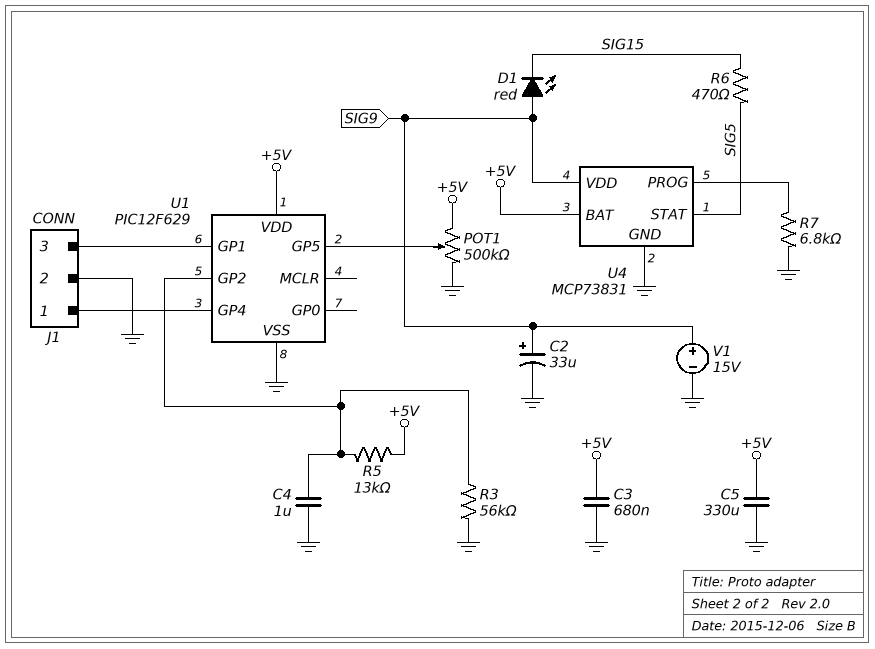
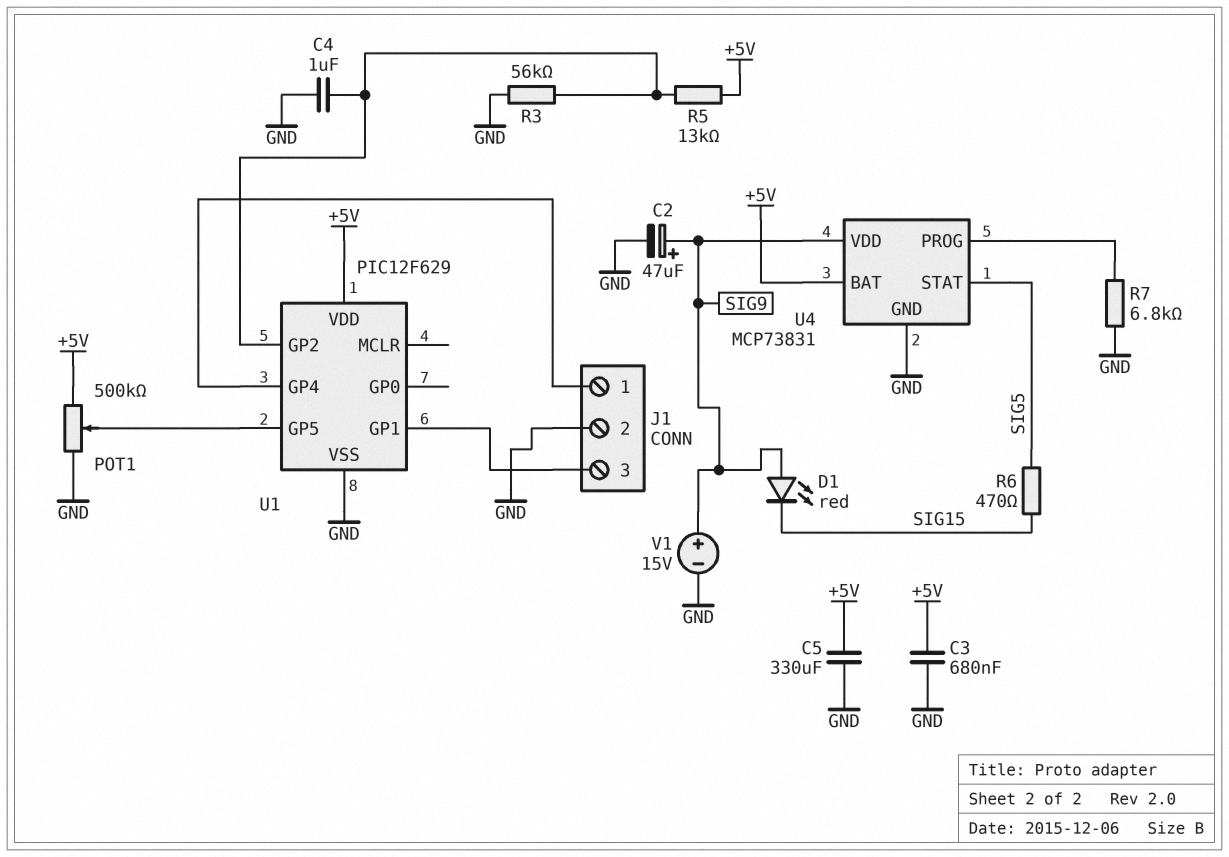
C2: 33uF (plus SIG9, minus GND) -> 47uF (plus SIG9, minus GND)

